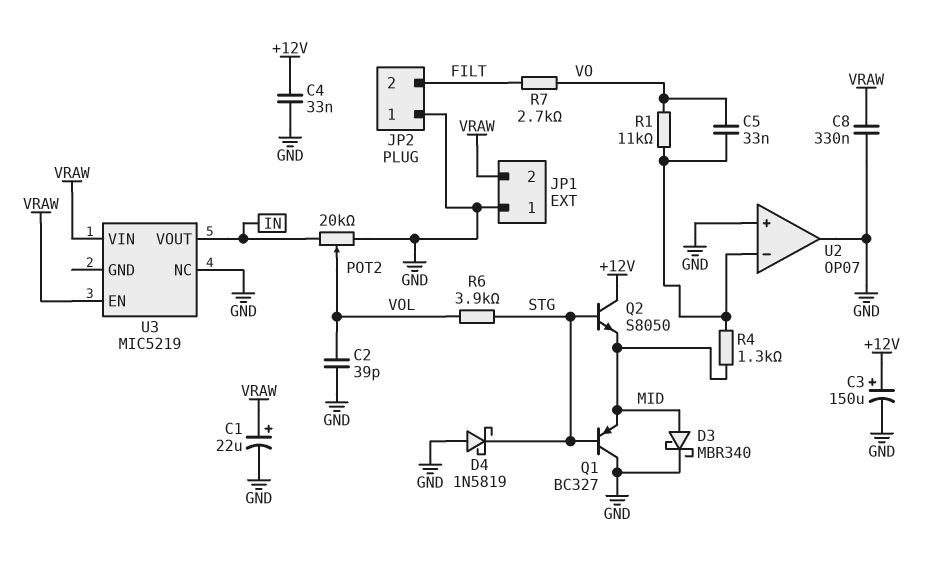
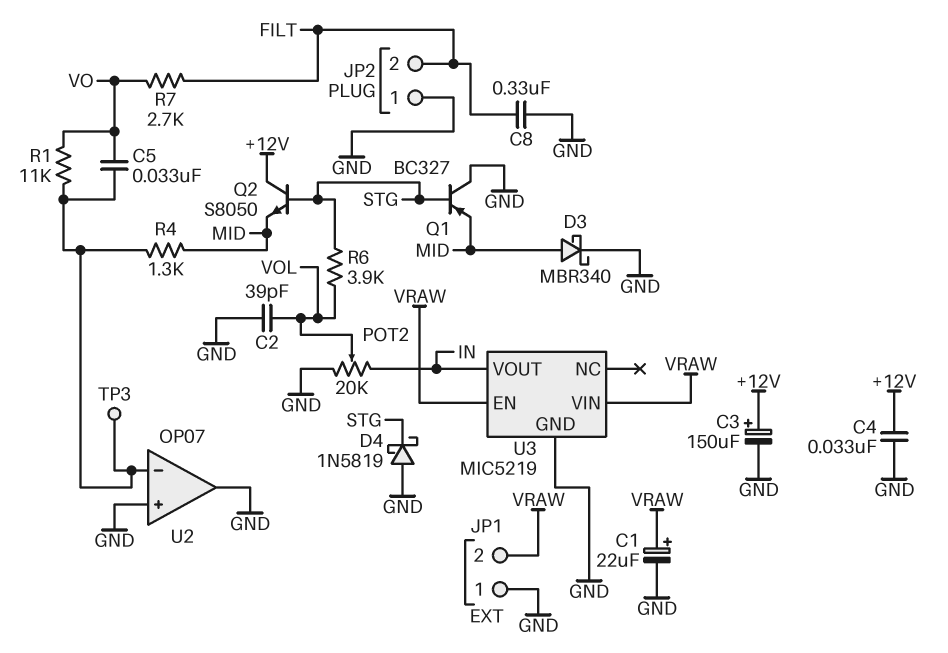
C8: 330nF (GND, VRAW) -> 330nF (FILT, GND)
TP3: none -> test point (U2/in-)
U3 pin GND: none -> GND
U3 pin NC: GND -> none

